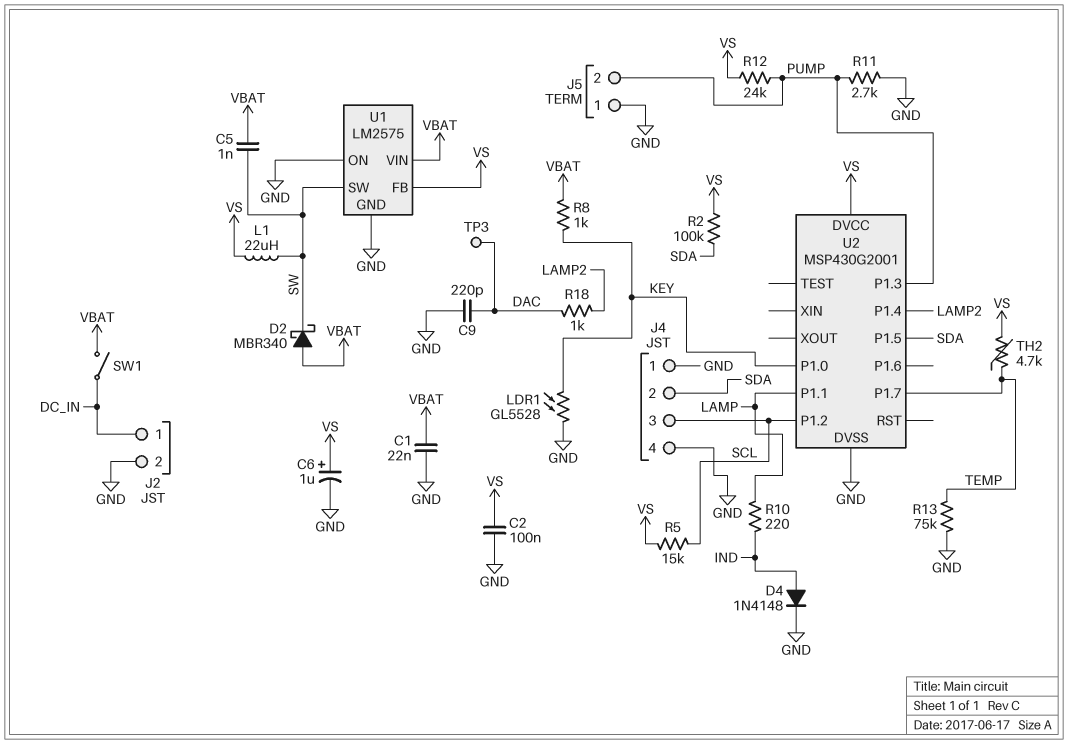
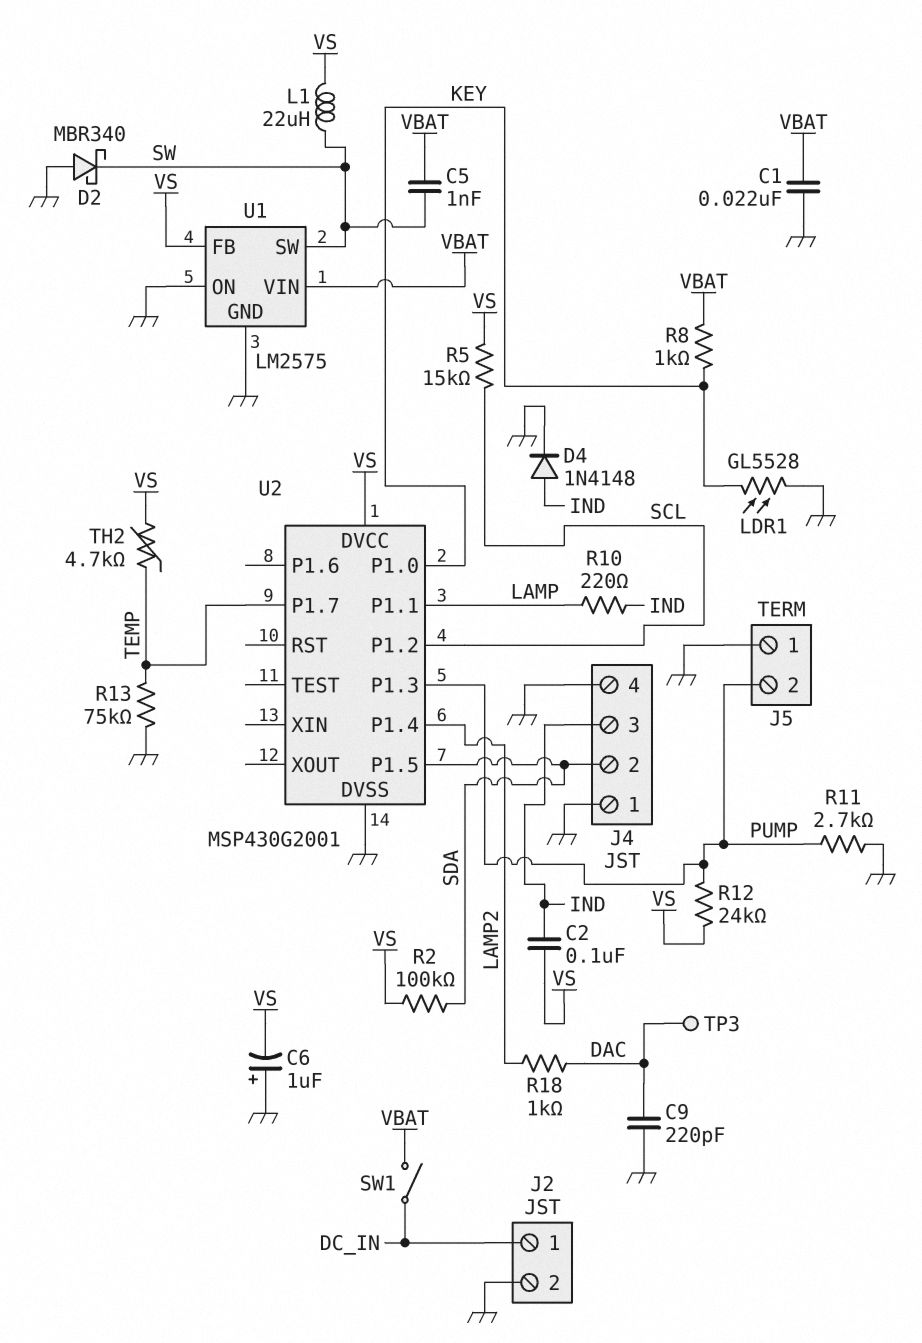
C2: 100nF (GND, VS) -> 100nF (IND, VS)
C6: 1uF (plus VS, minus GND) -> 1uF (plus GND, minus VS)
D2: schottky MBR340 (A VBAT, K SW) -> schottky MBR340 (A GND, K SW)
J4 pin 3: SCL -> IND

